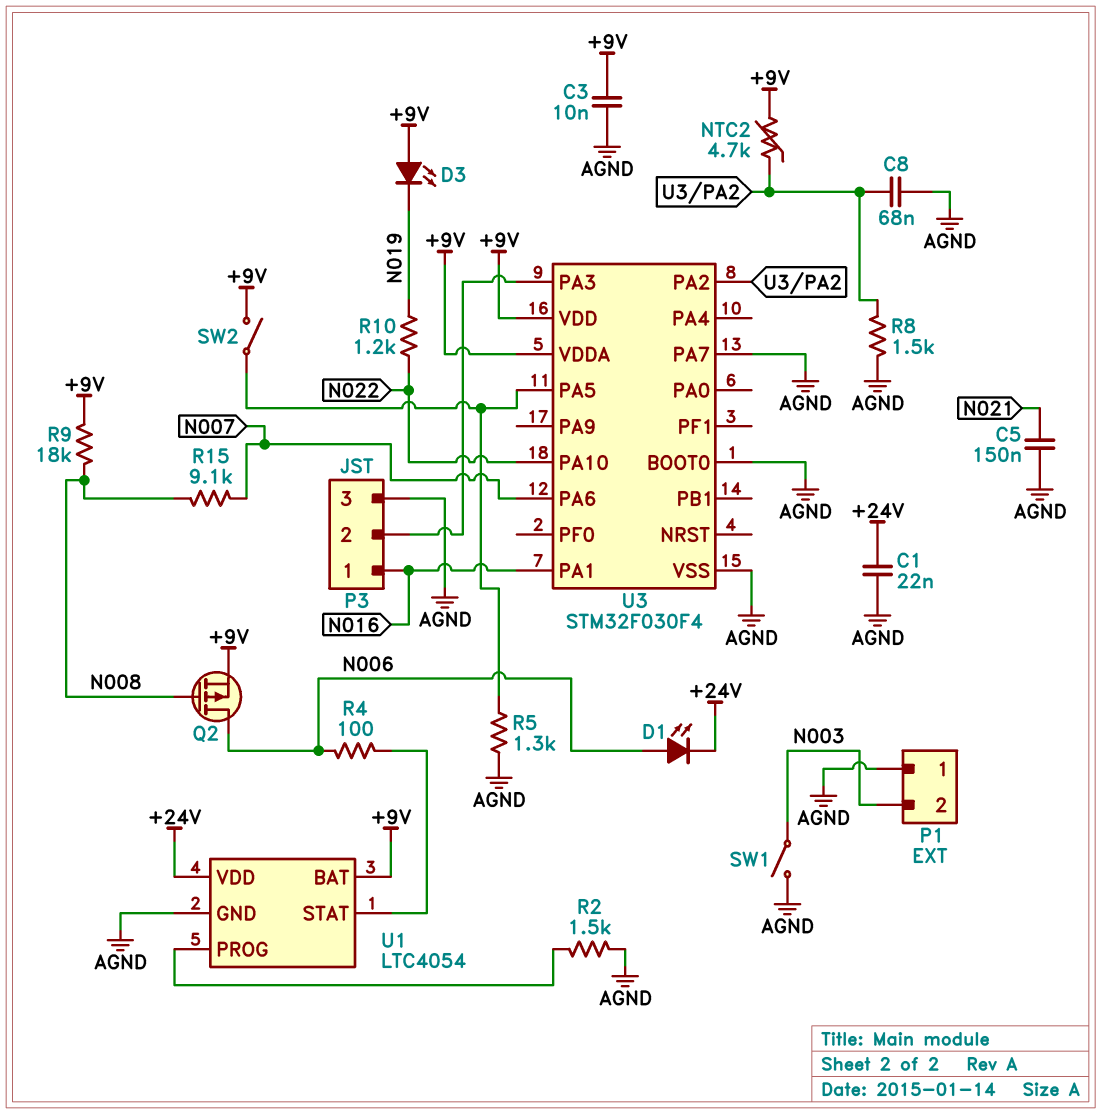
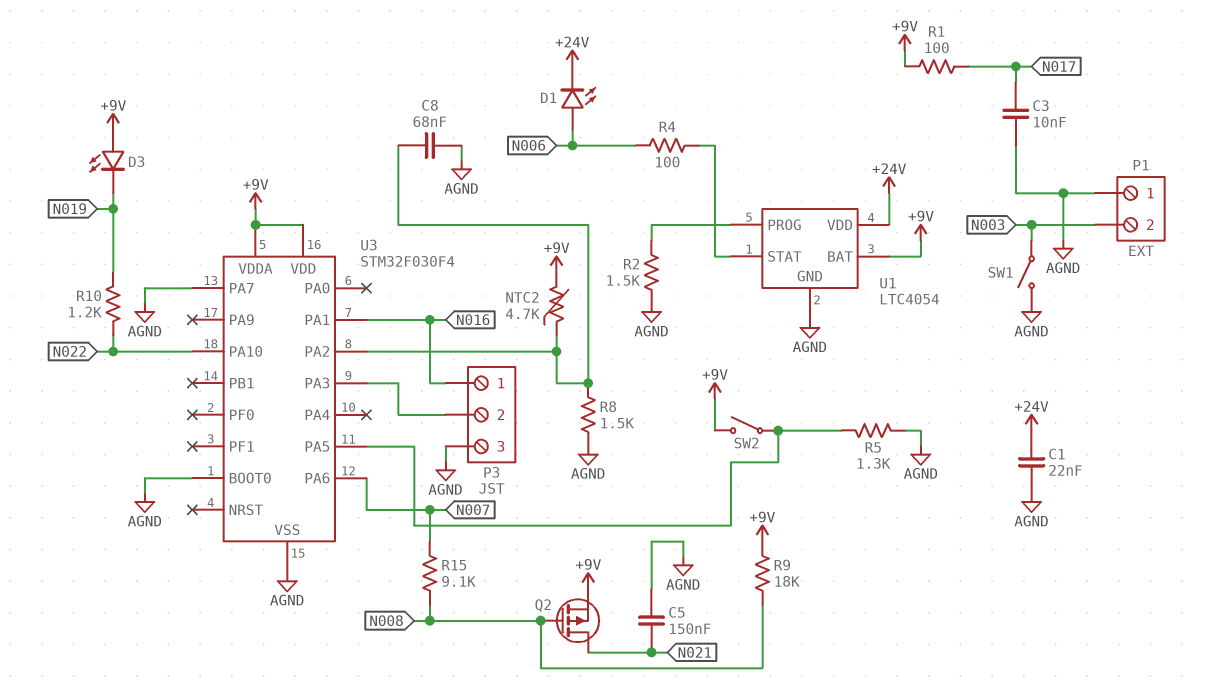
C3: 10nF (+9V, AGND) -> 10nF (AGND, N017)
Q2: PMOS (G N008, D N006, S +9V) -> PMOS (G N008, D N021, S +9V)
R1: none -> 100 (+9V, N017)

